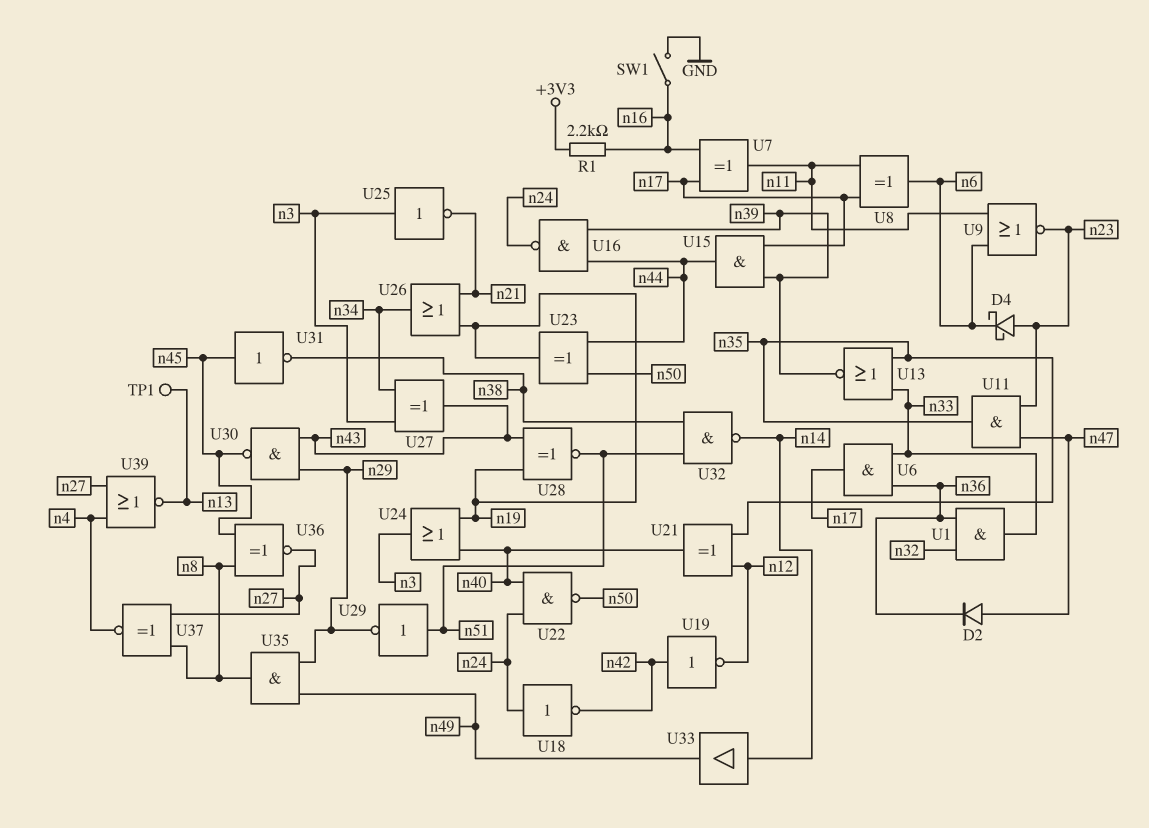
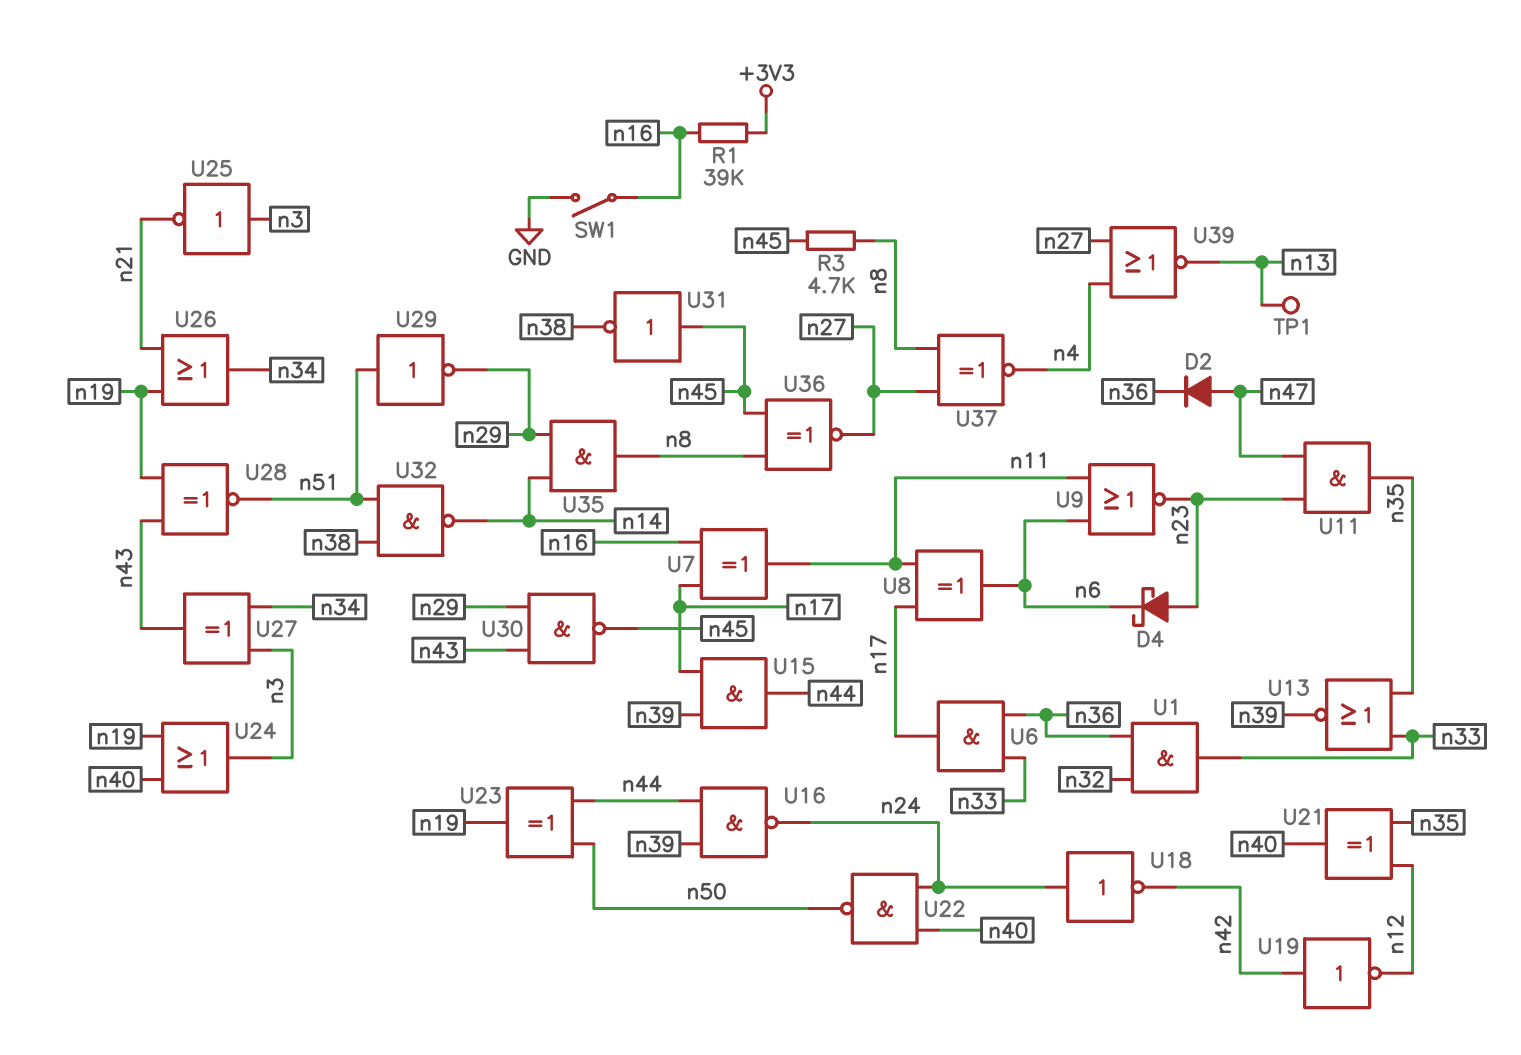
R1: 2.2k (+3V3, n16) -> 39k (+3V3, n16)
R3: none -> 4.7k (n8, n45)
U33: buffer (in n14, out n49) -> none
U35: AND (in n29, in n49, out n8) -> AND (in n14, in n29, out n8)

